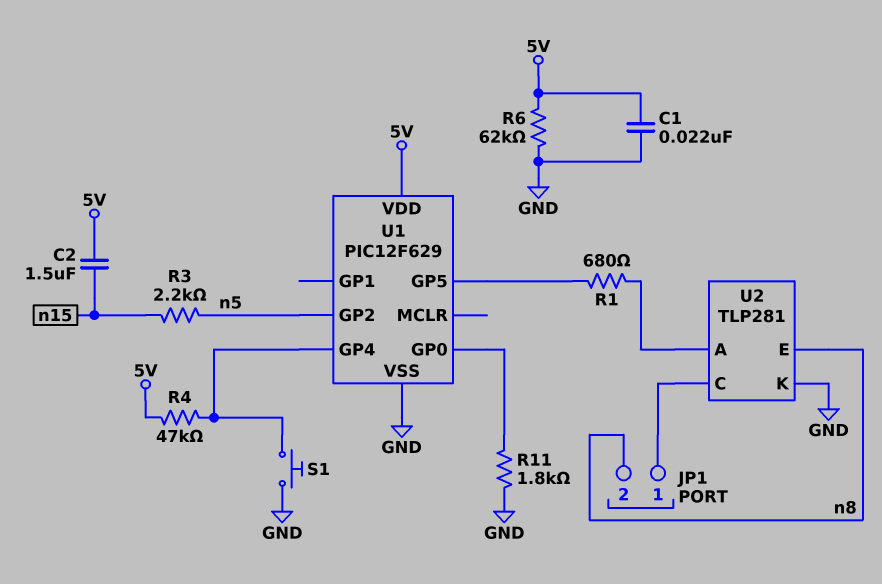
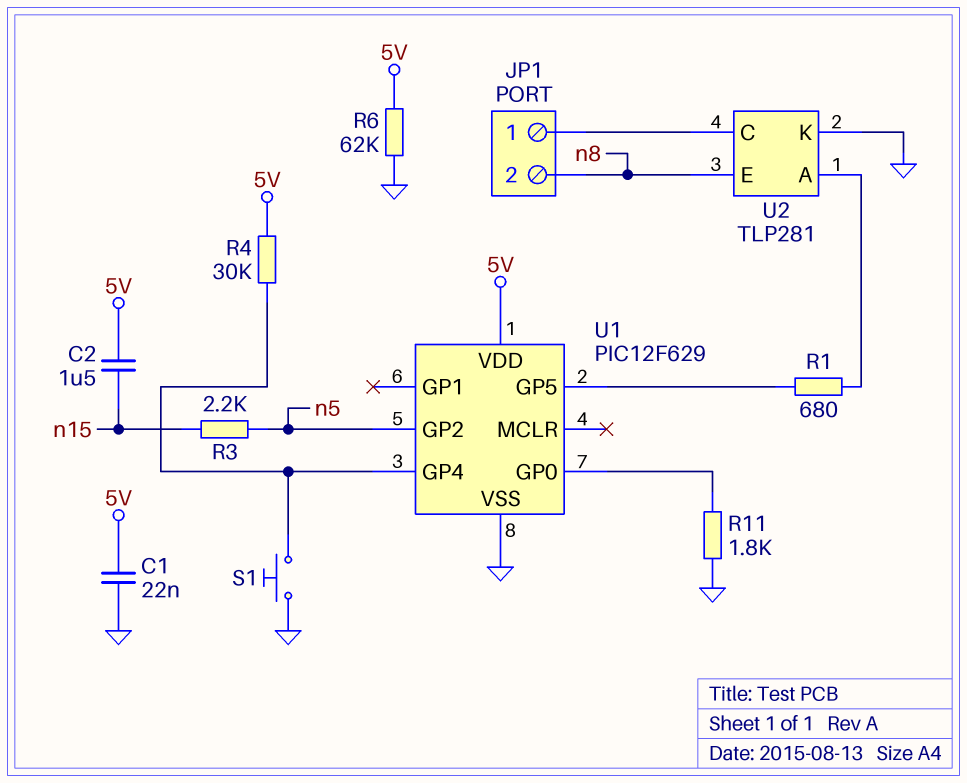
R4: 47k (5V, U1/GP4) -> 30k (5V, U1/GP4)

